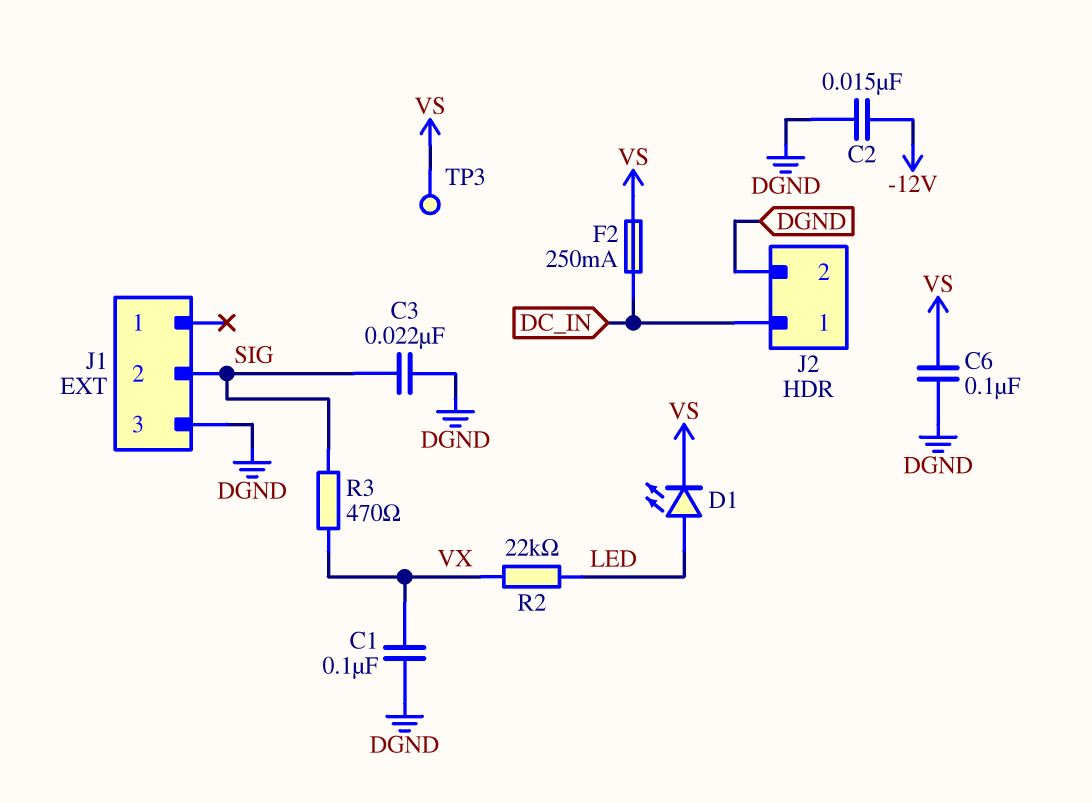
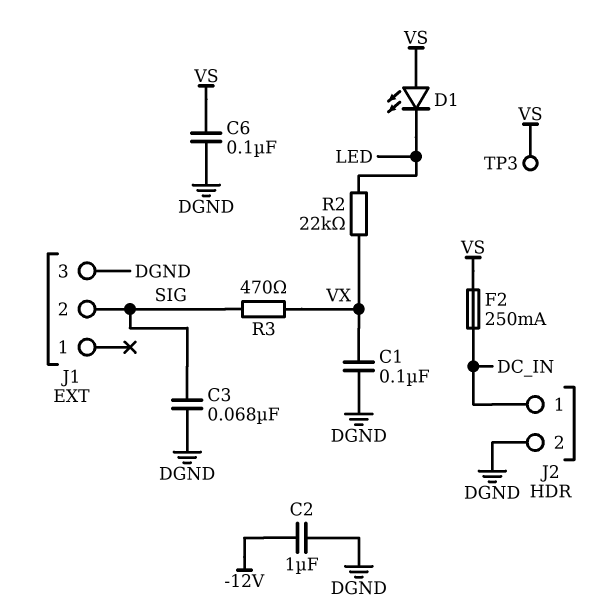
C2: 15nF (-12V, DGND) -> 1uF (-12V, DGND)
C3: 22nF (DGND, SIG) -> 68nF (DGND, SIG)
D1: LED (A LED, K VS) -> LED (A VS, K LED)

